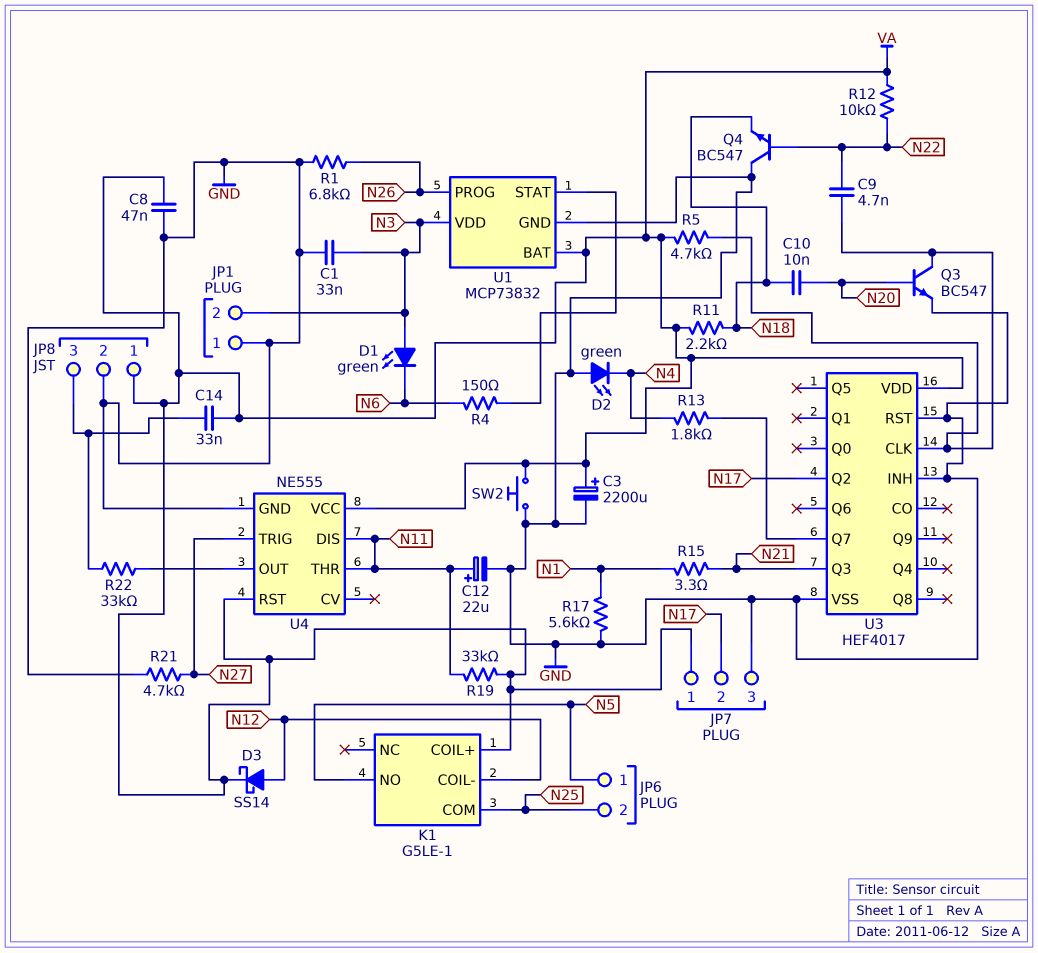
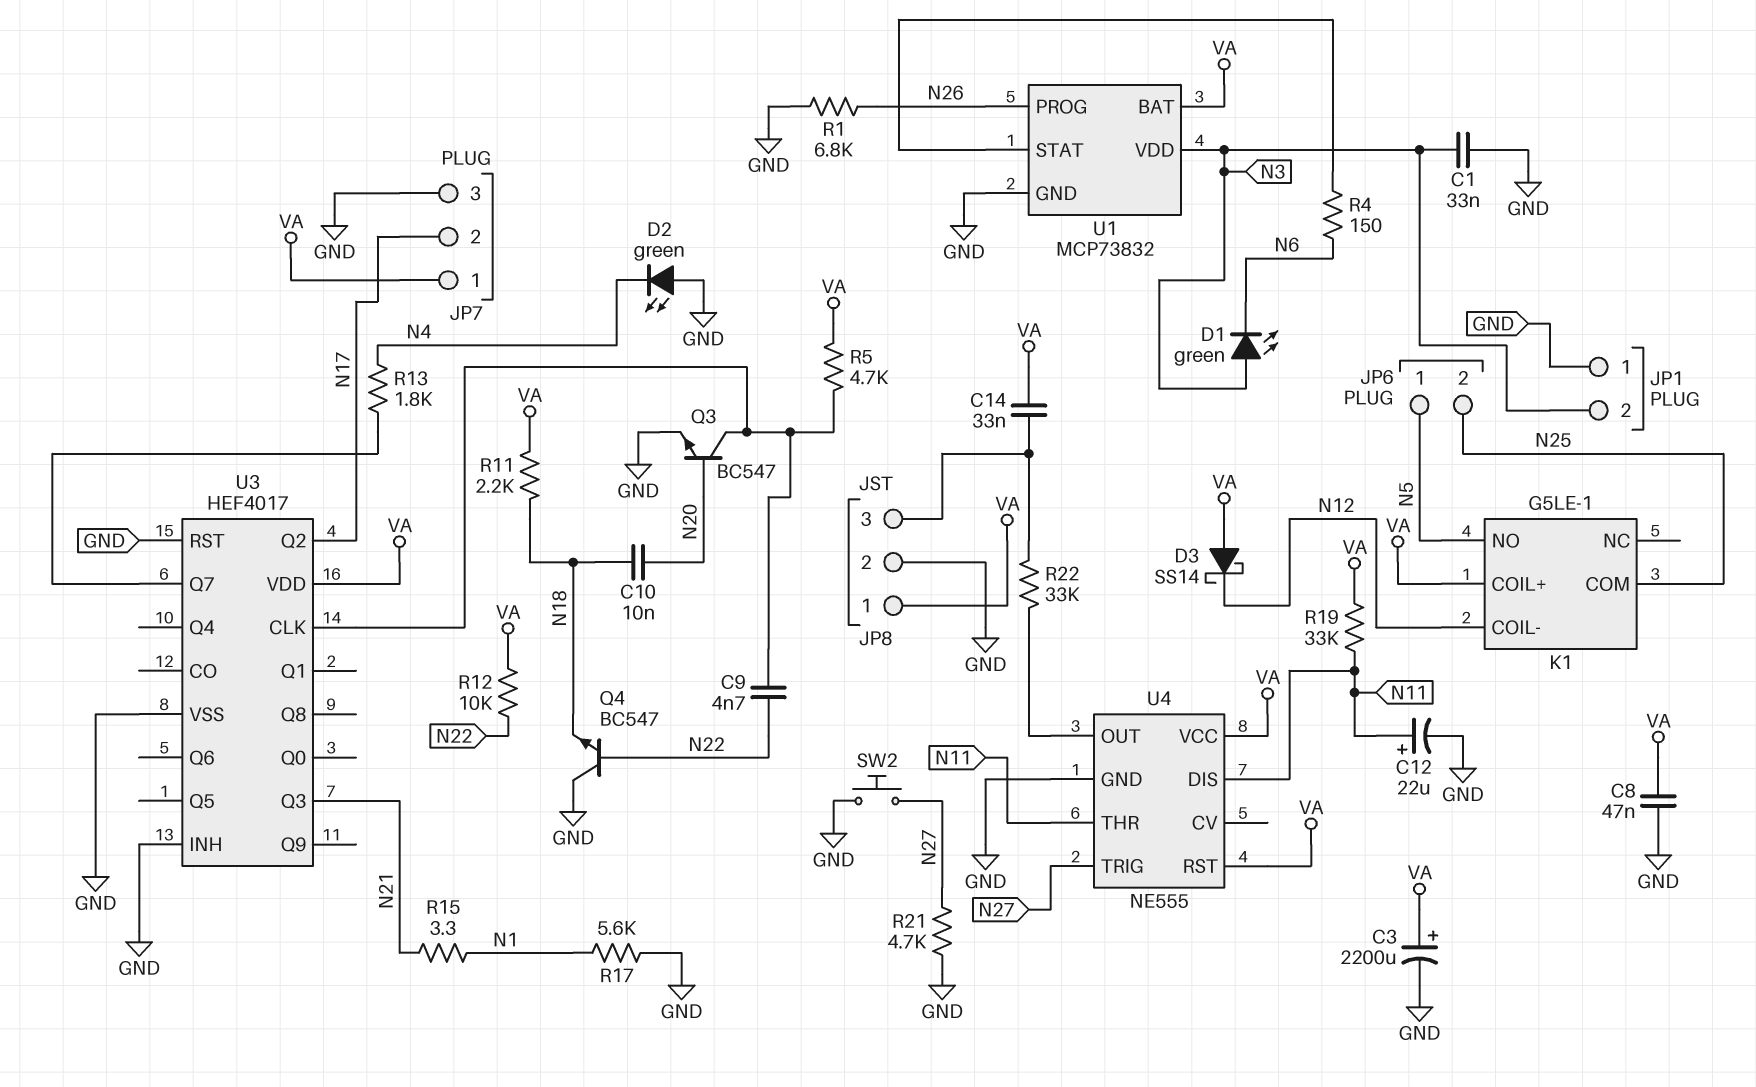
D3: schottky SS14 (A N12, K VA) -> schottky SS14 (A VA, K N12)
SW2: button (GND, VA) -> button (GND, N27)

